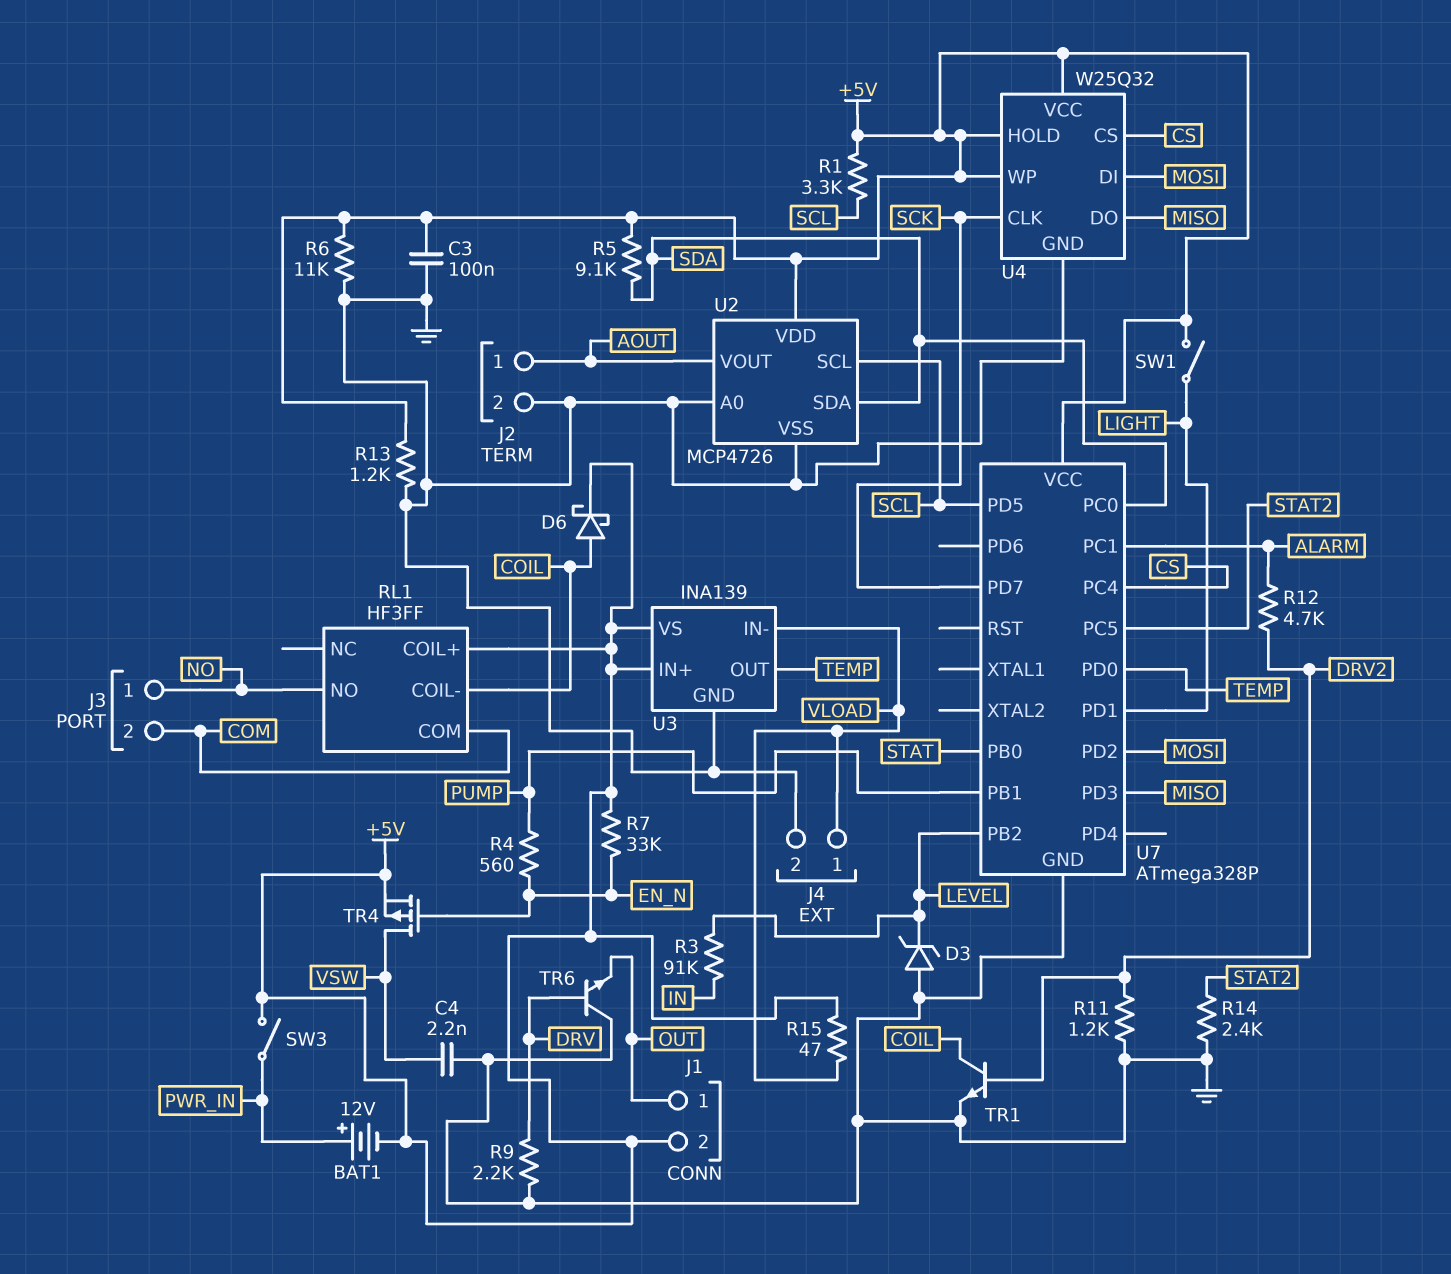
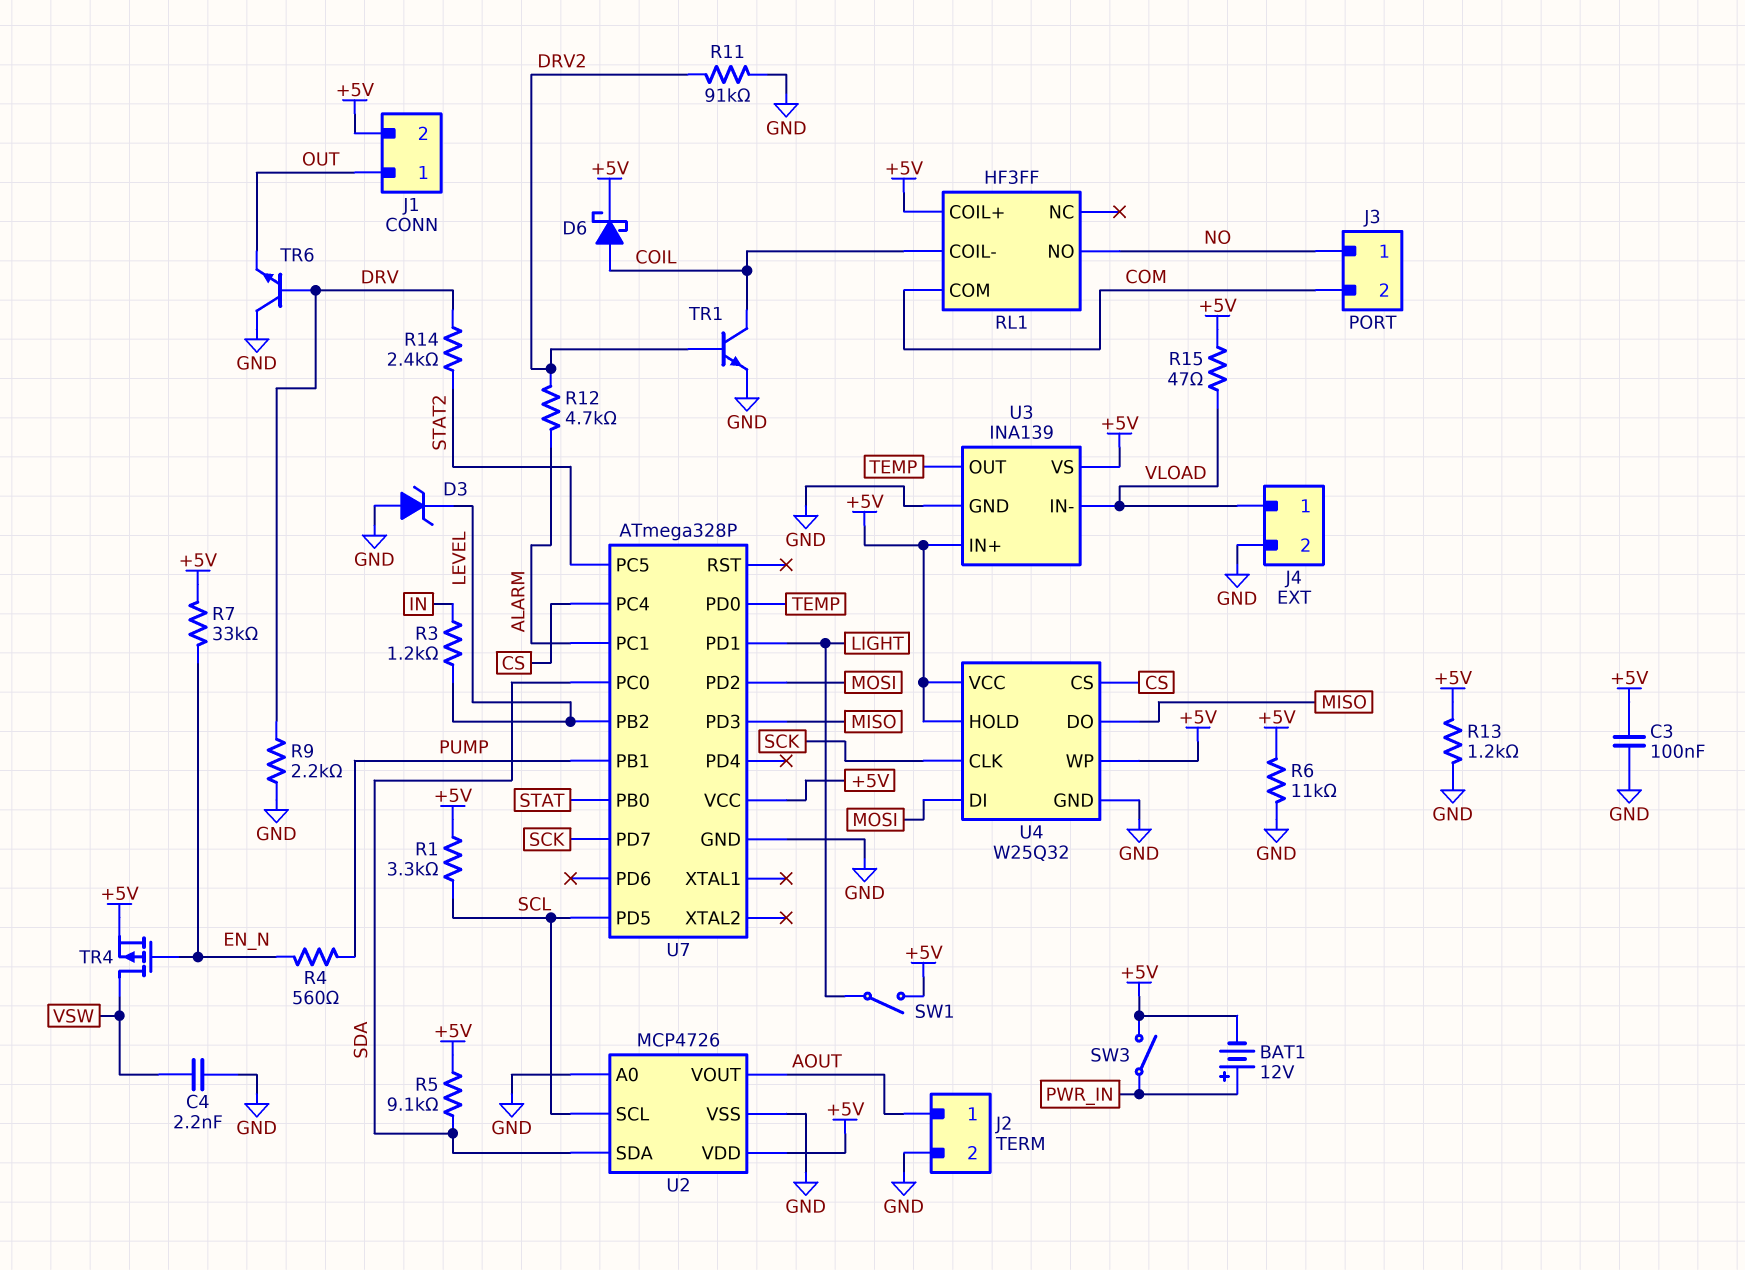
R3: 91k (IN, LEVEL) -> 1.2k (IN, LEVEL)
R11: 1.2k (DRV2, GND) -> 91k (DRV2, GND)
R14: 2.4k (GND, STAT2) -> 2.4k (DRV, STAT2)

